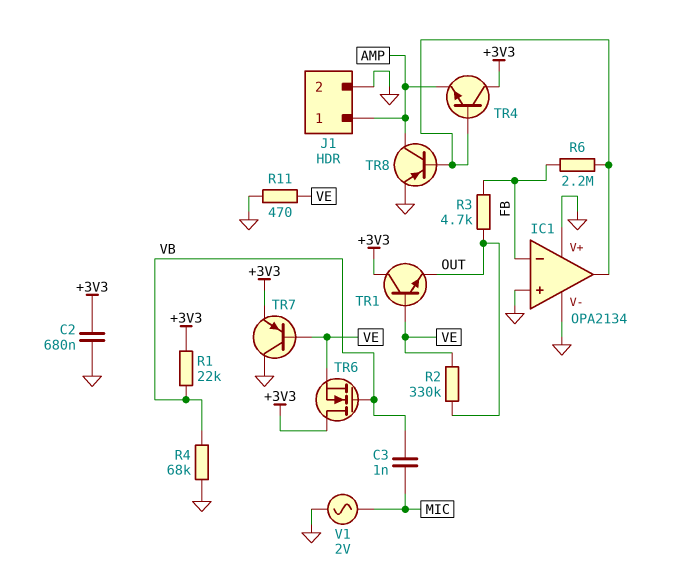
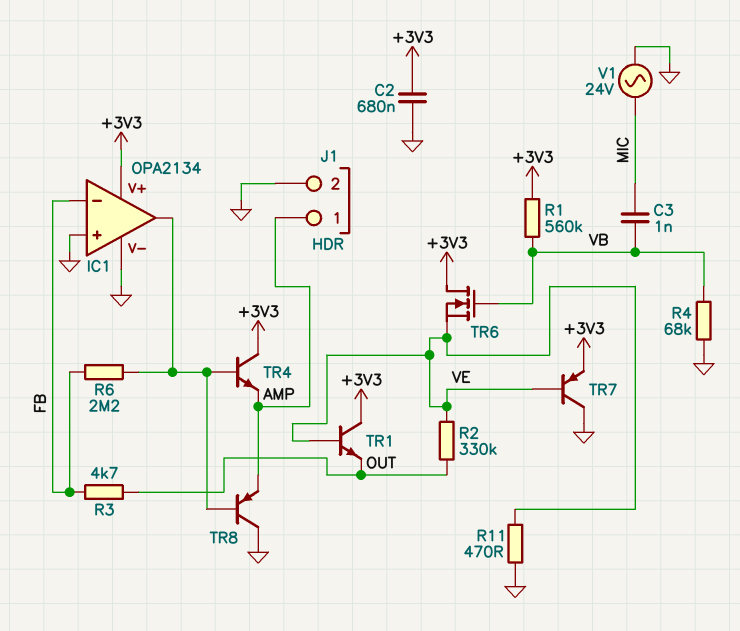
IC1 pin V+: GND -> +3V3
R1: 22k (+3V3, VB) -> 560k (+3V3, VB)
TR8: PNP (B IC1/out, C AMP, E GND) -> PNP (B IC1/out, C GND, E AMP)
V1: AC 2V (GND, MIC) -> AC 24V (GND, MIC)

